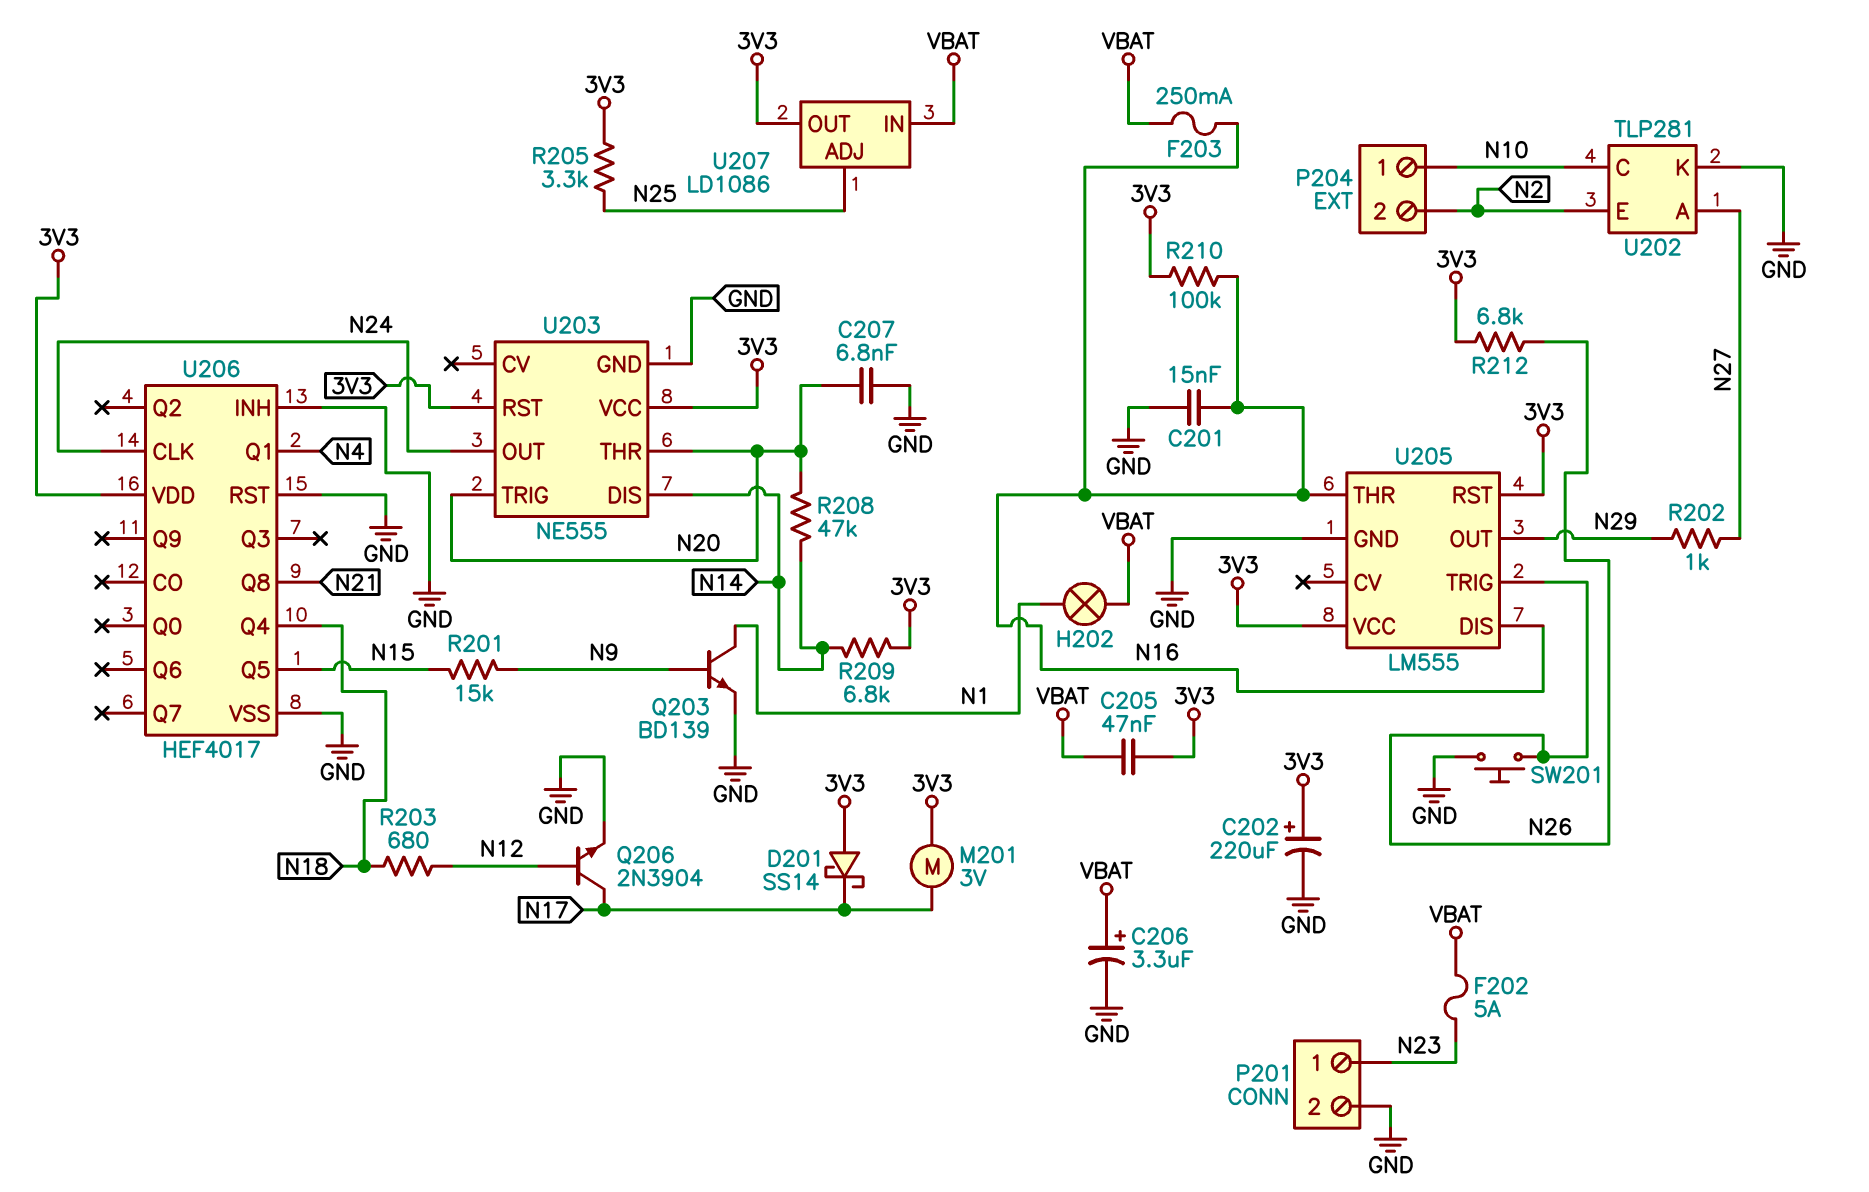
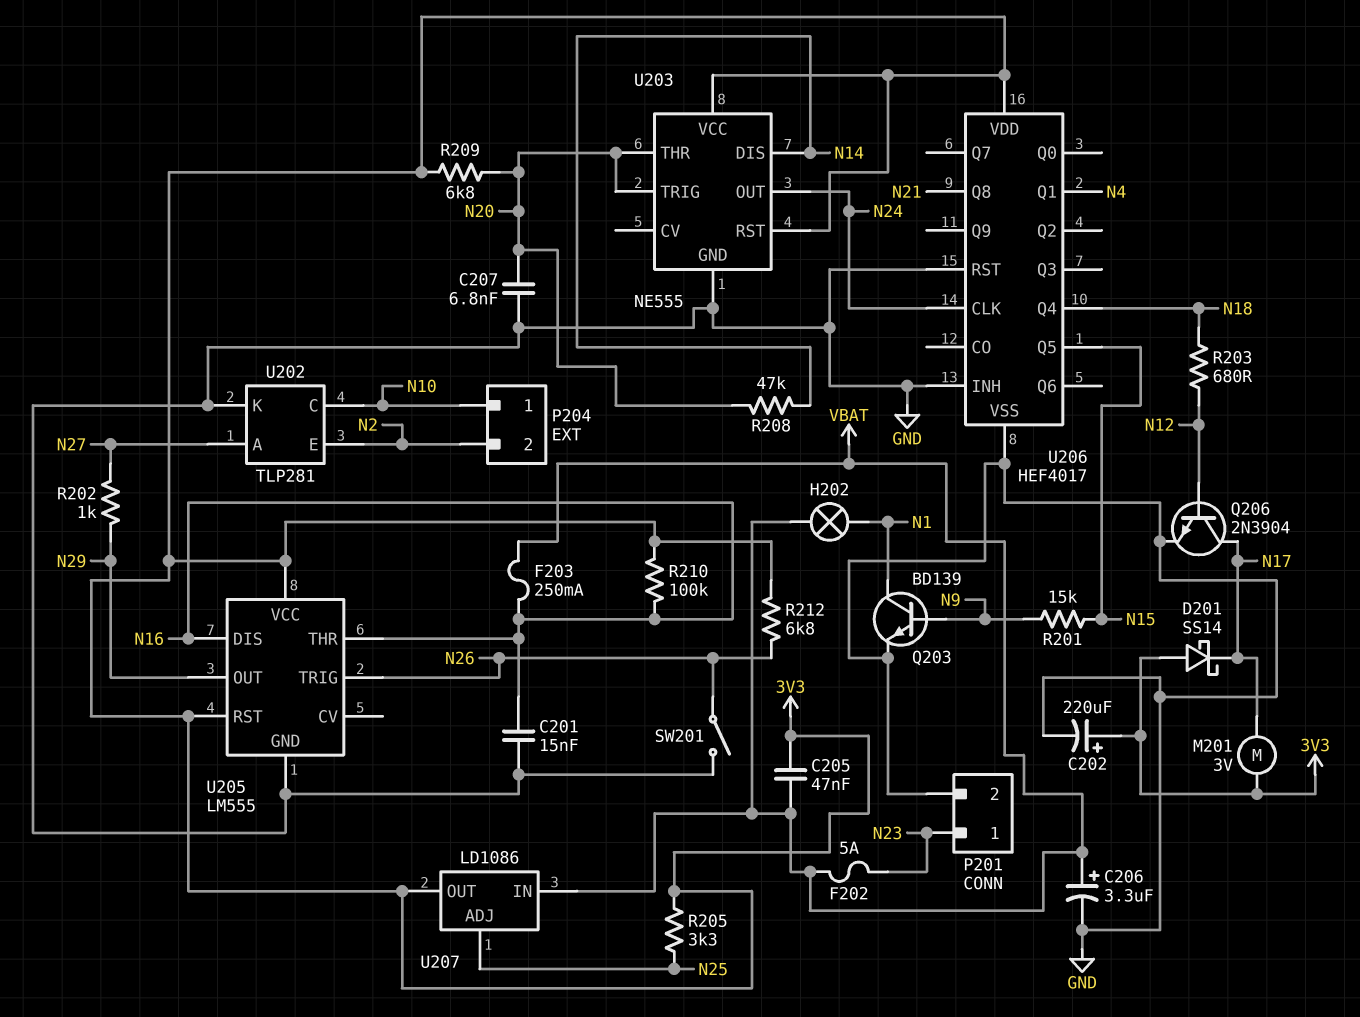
R209: 6.8k (3V3, N14) -> 6.8k (3V3, N20)
SW201: button (GND, N26) -> switch (GND, N26)

